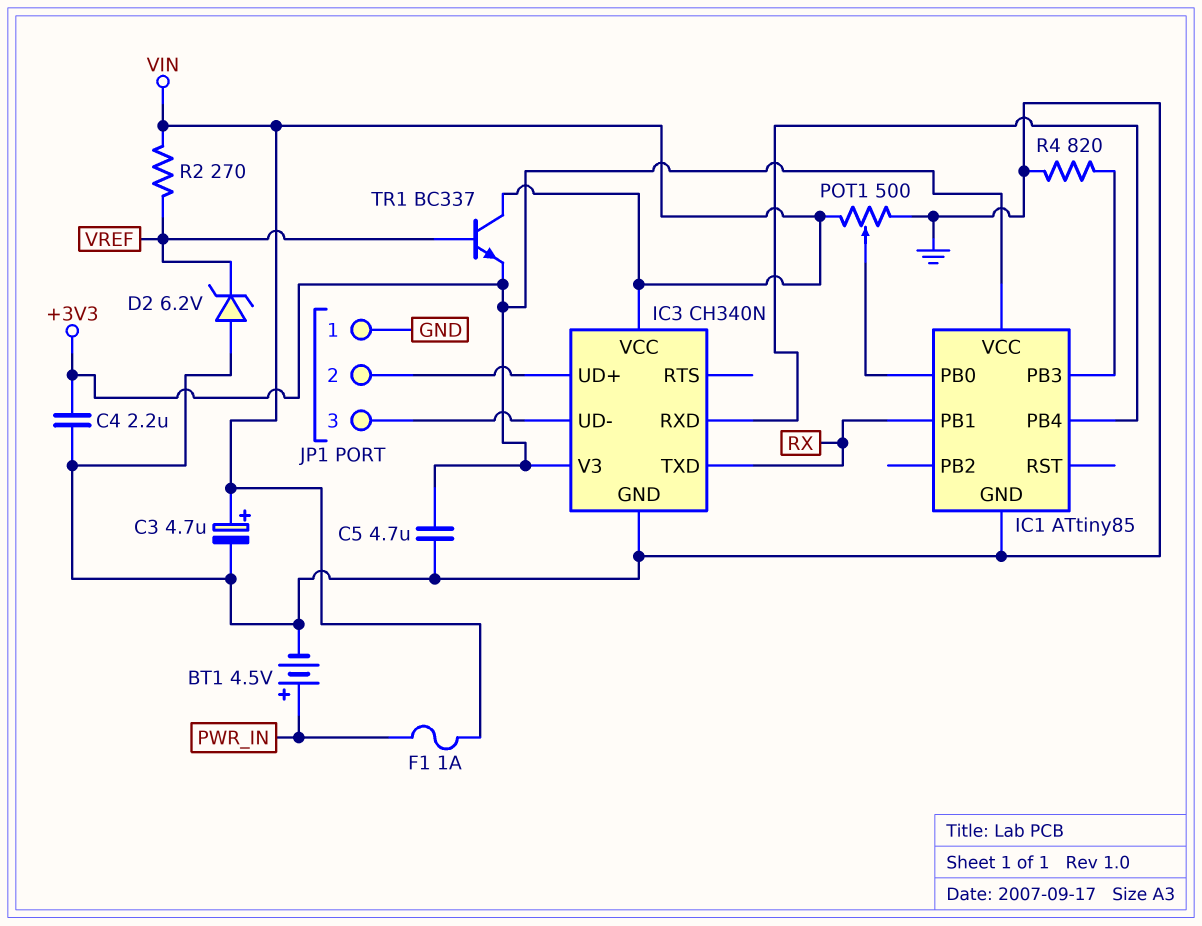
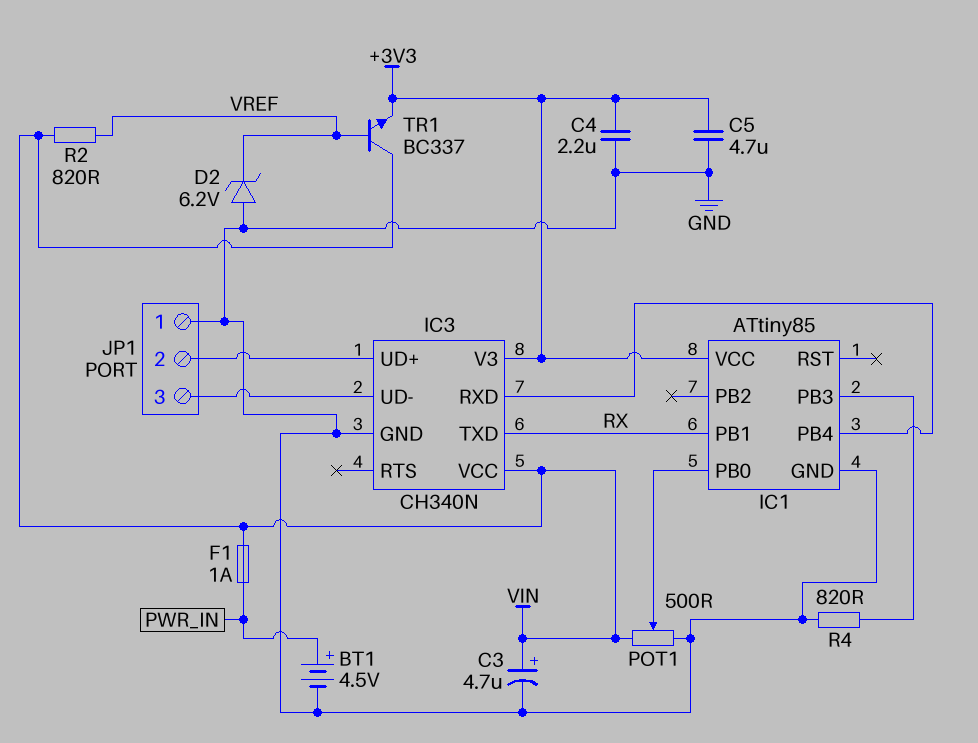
R2: 270 (VIN, VREF) -> 820 (VIN, VREF)

